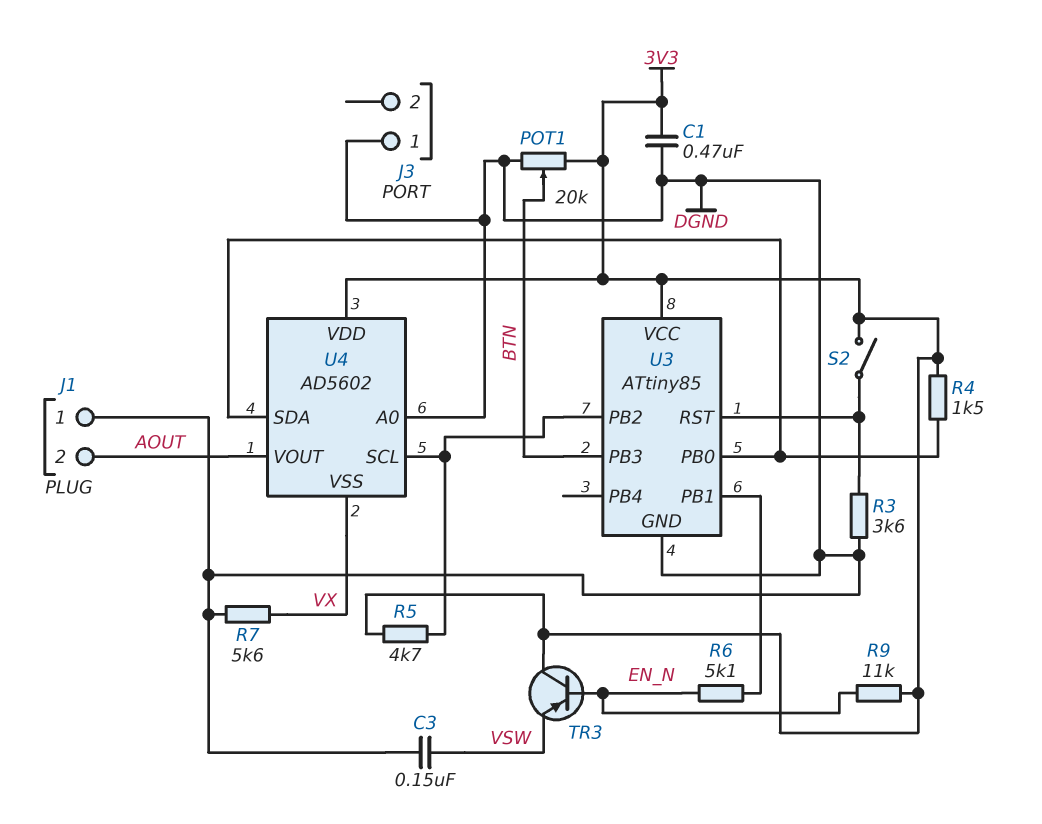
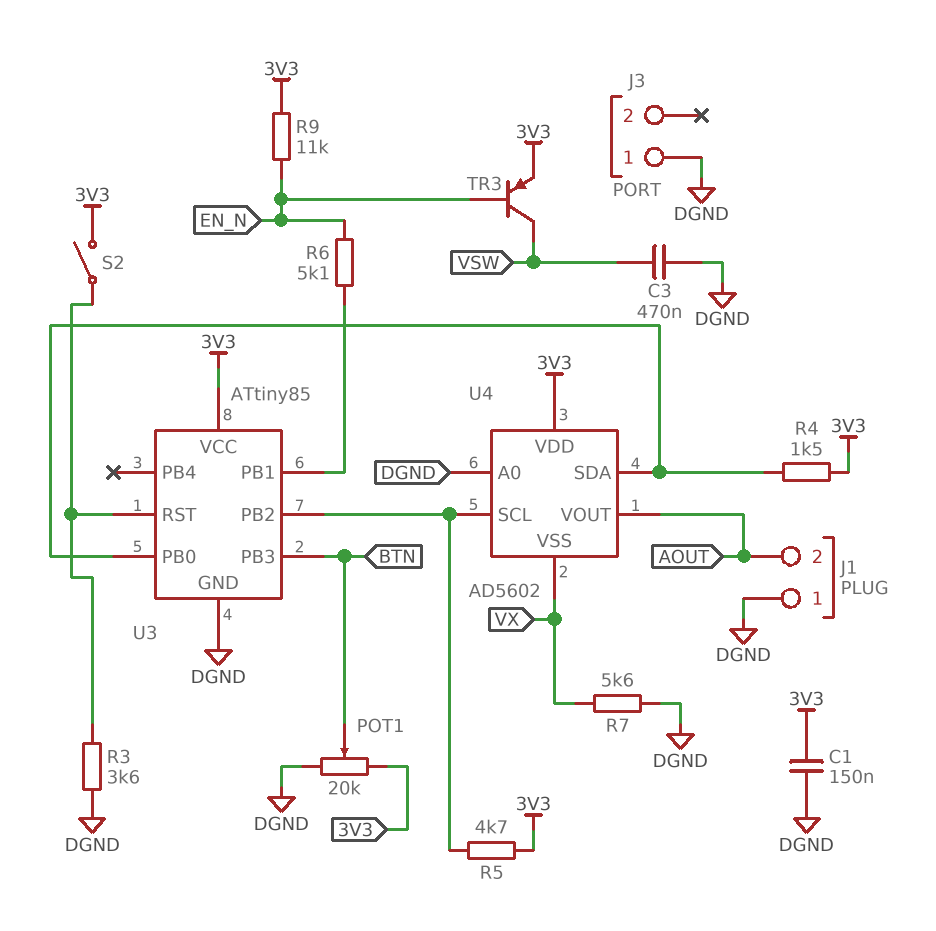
C1: 470nF (3V3, DGND) -> 150nF (3V3, DGND)
C3: 150nF (DGND, VSW) -> 470nF (DGND, VSW)
TR3: PNP (B EN_N, C 3V3, E VSW) -> PNP (B EN_N, C VSW, E 3V3)

